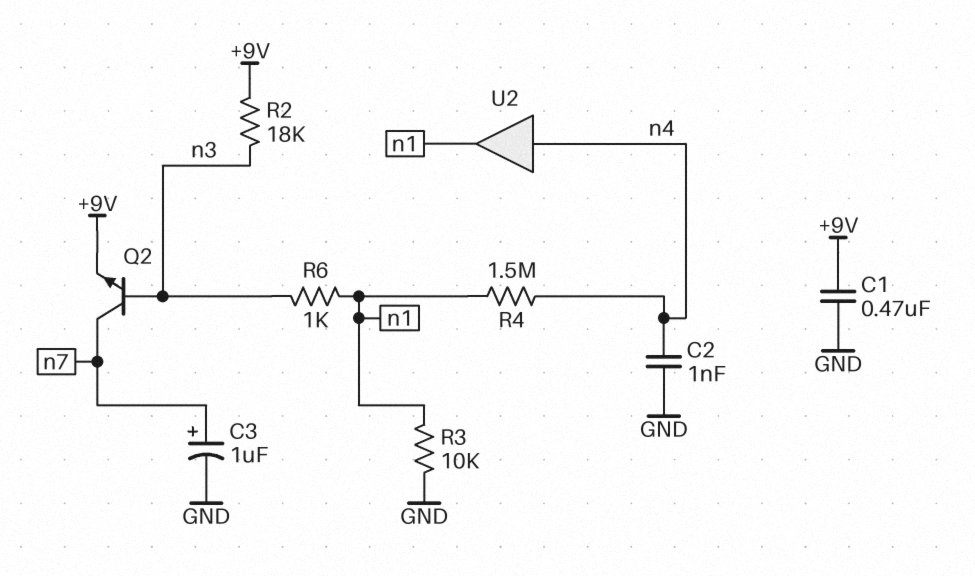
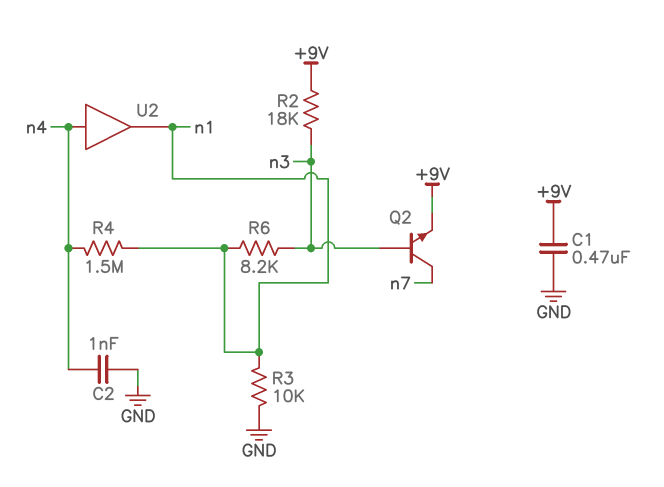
C3: 1uF (plus n7, minus GND) -> none
R6: 1k (n1, n3) -> 8.2k (n1, n3)

